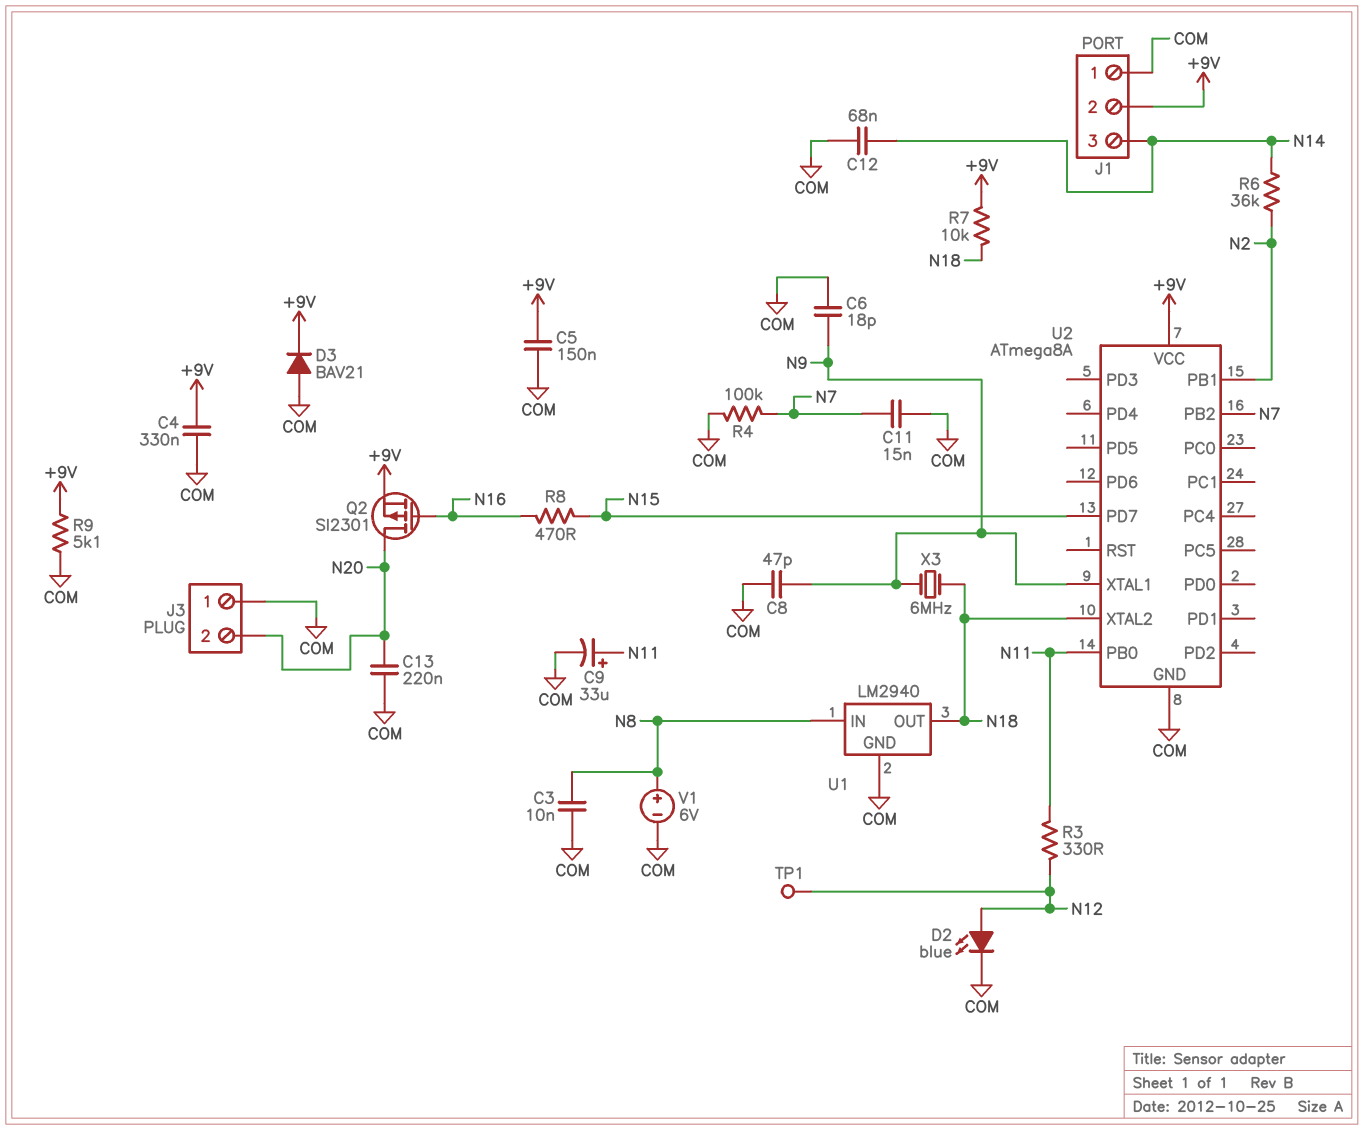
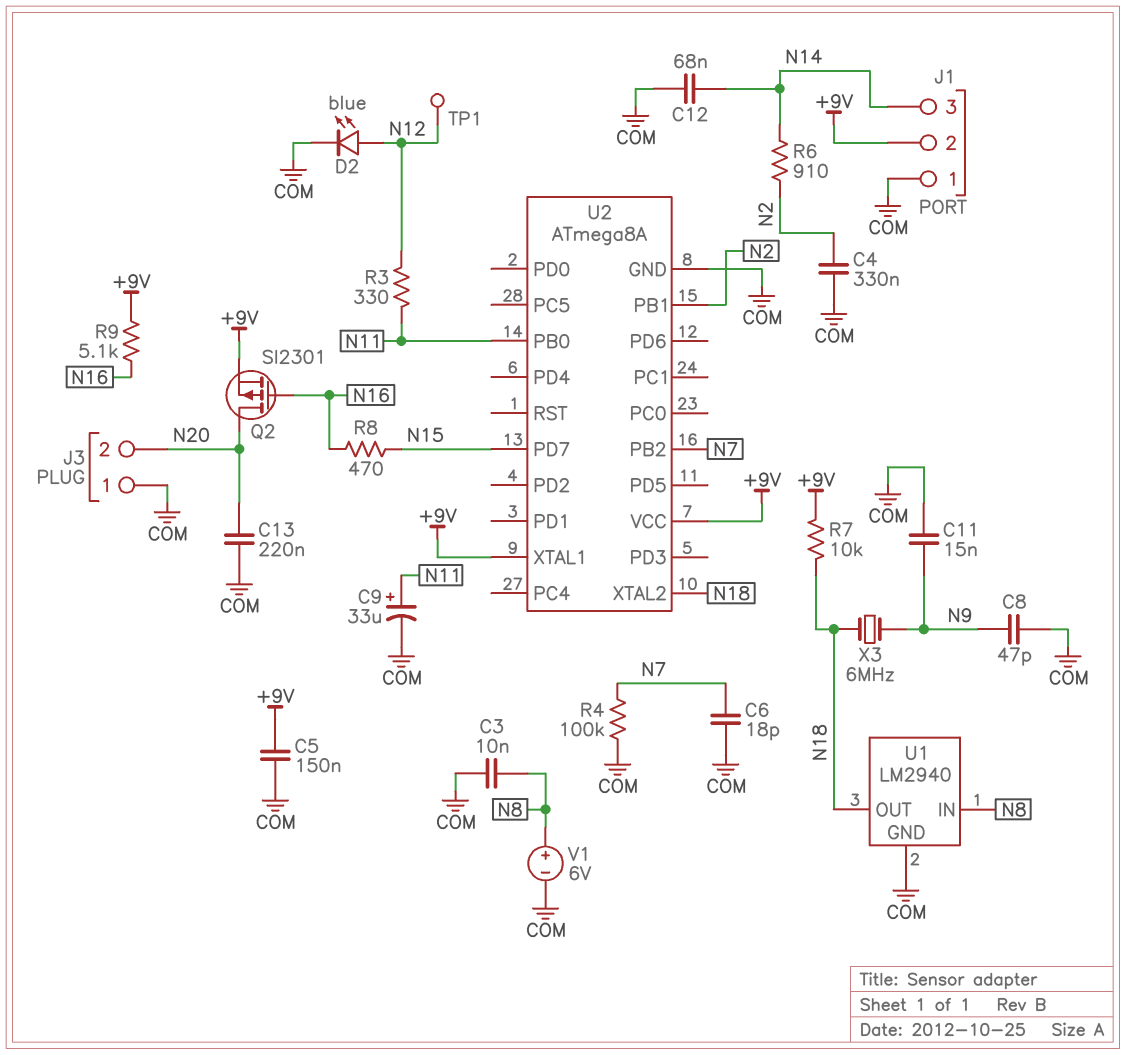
C4: 330nF (+9V, COM) -> 330nF (COM, N2)
C6: 18pF (COM, N9) -> 18pF (COM, N7)
C11: 15nF (COM, N7) -> 15nF (COM, N9)
D3: diode BAV21 (A COM, K +9V) -> none
R6: 36k (N2, N14) -> 910 (N2, N14)
R9: 5.1k (+9V, COM) -> 5.1k (+9V, N16)
U2 pin XTAL1: N9 -> +9V

